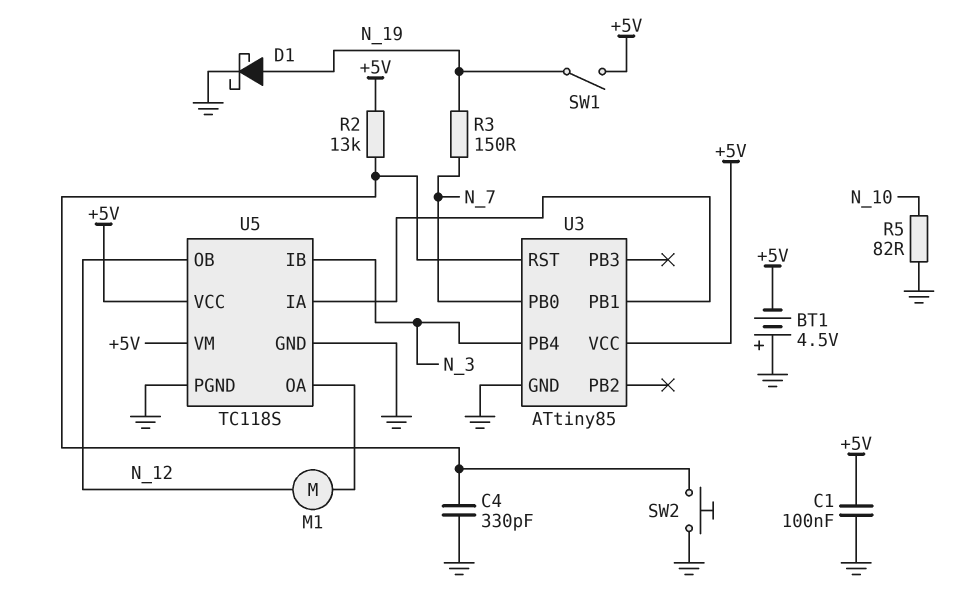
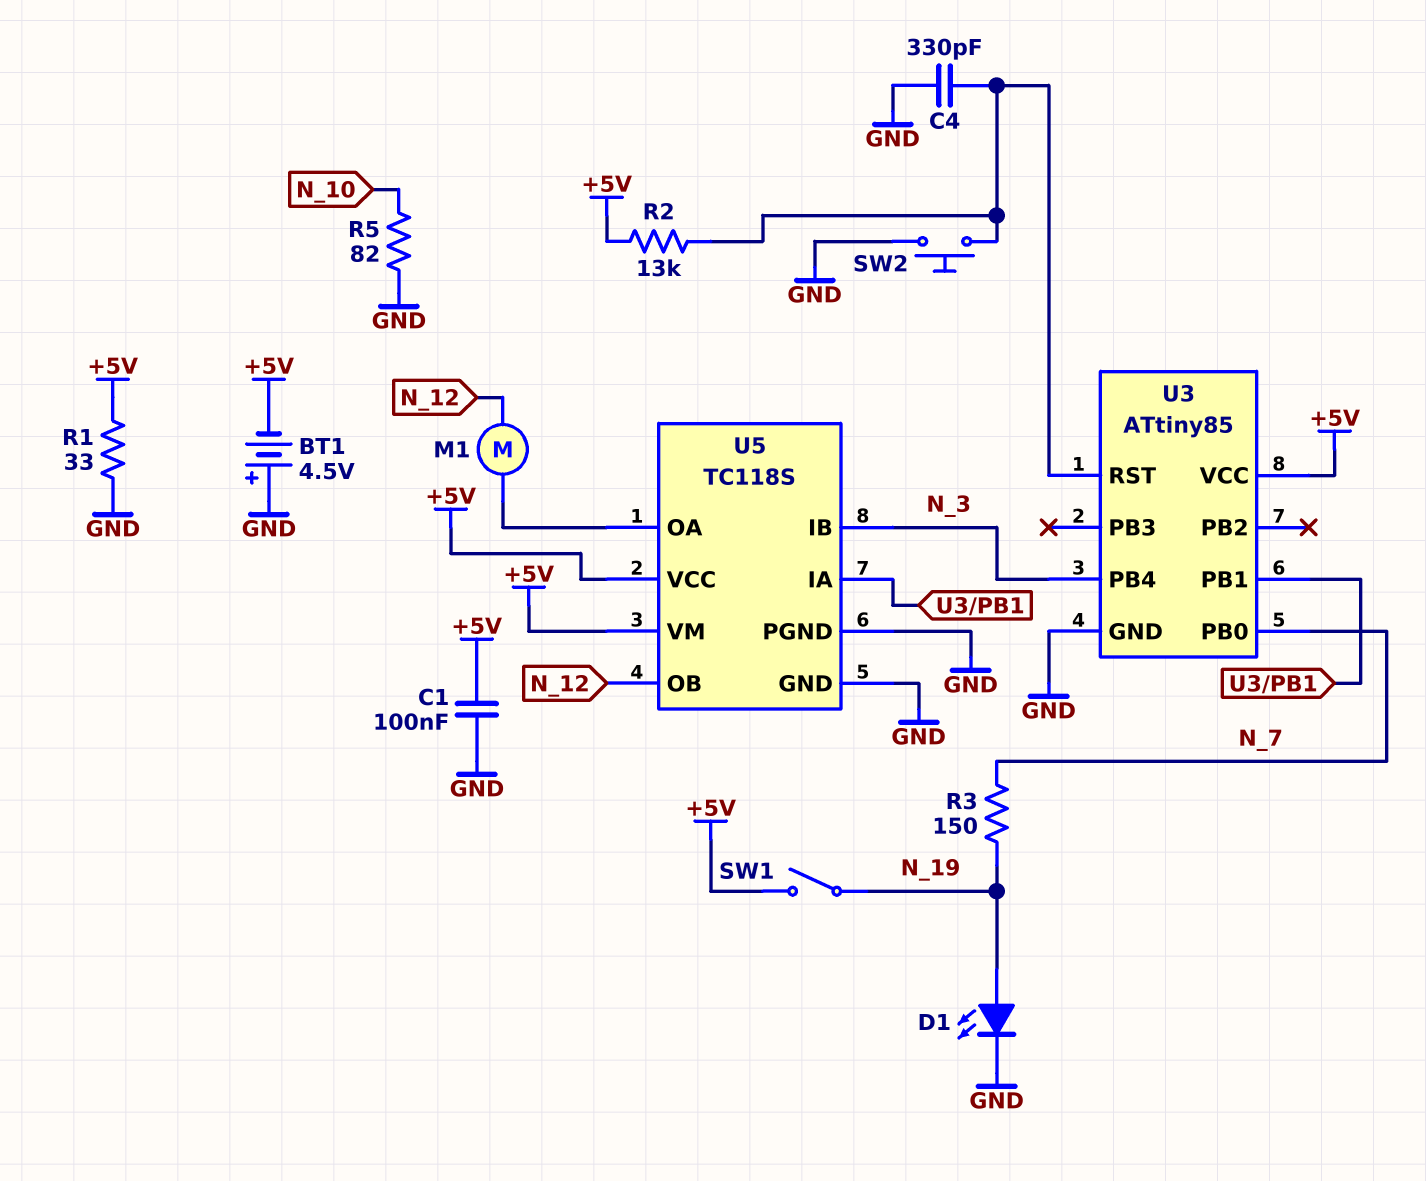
D1: schottky (A N_19, K GND) -> LED (A N_19, K GND)
R1: none -> 33 (+5V, GND)

